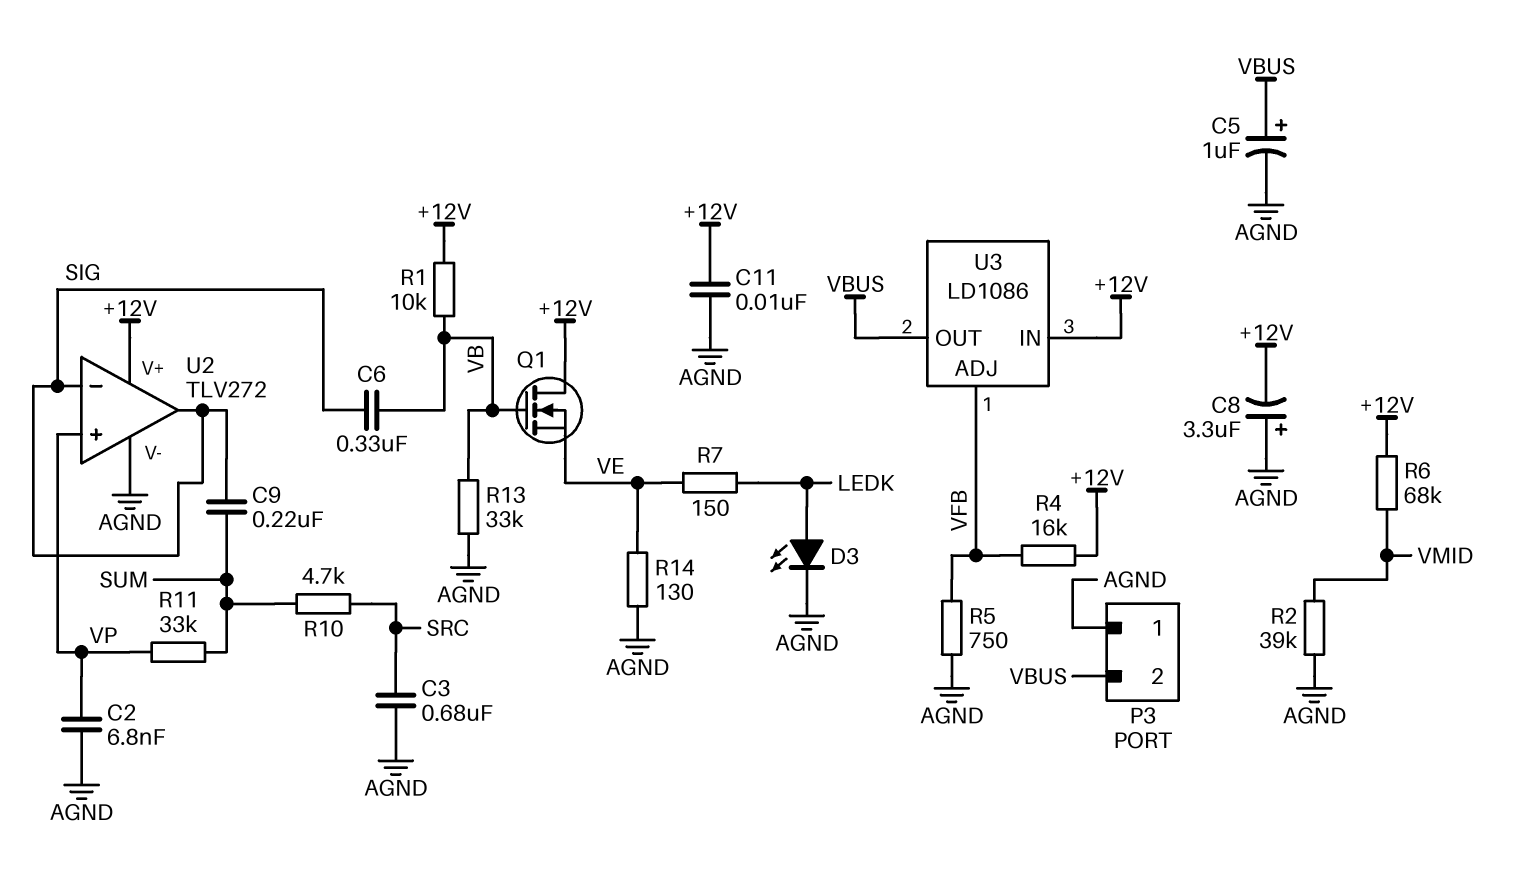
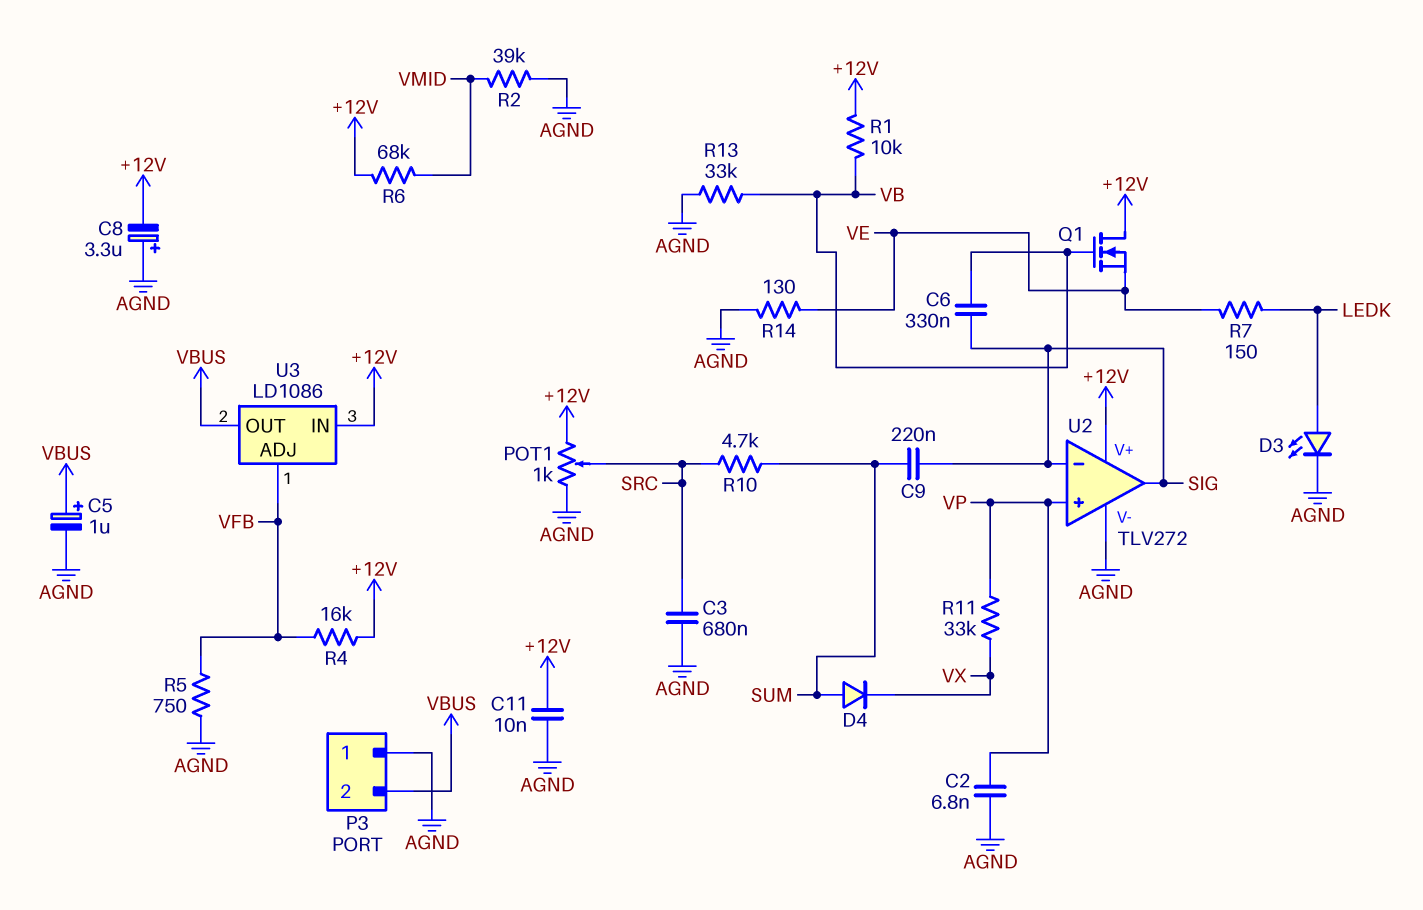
D4: none -> diode (A SUM, K VX)
POT1: none -> 1k (+12V, AGND, wiper SRC)
R11: 33k (SUM, VP) -> 33k (VP, VX)

